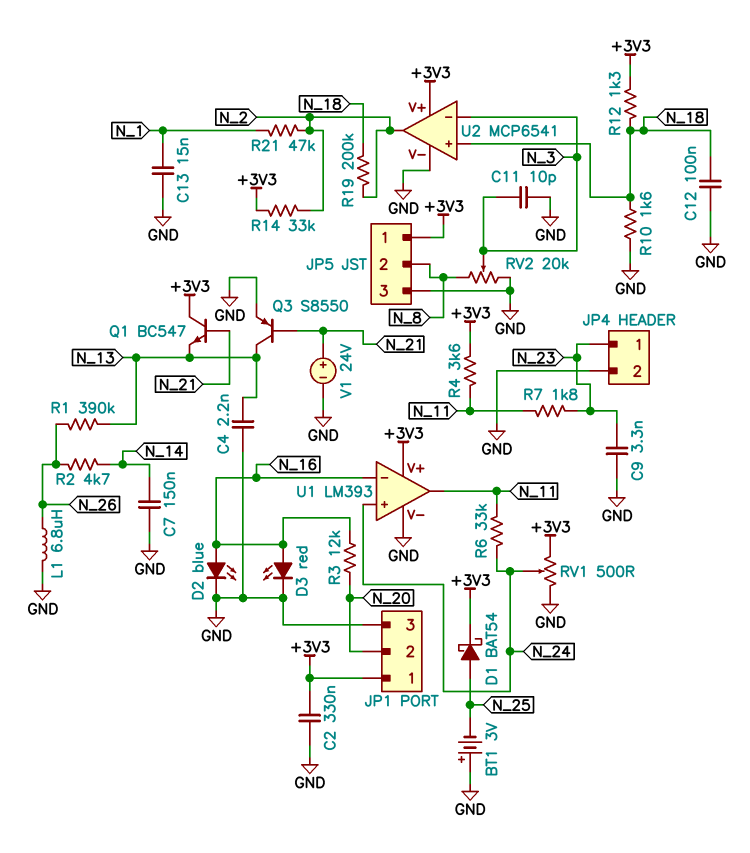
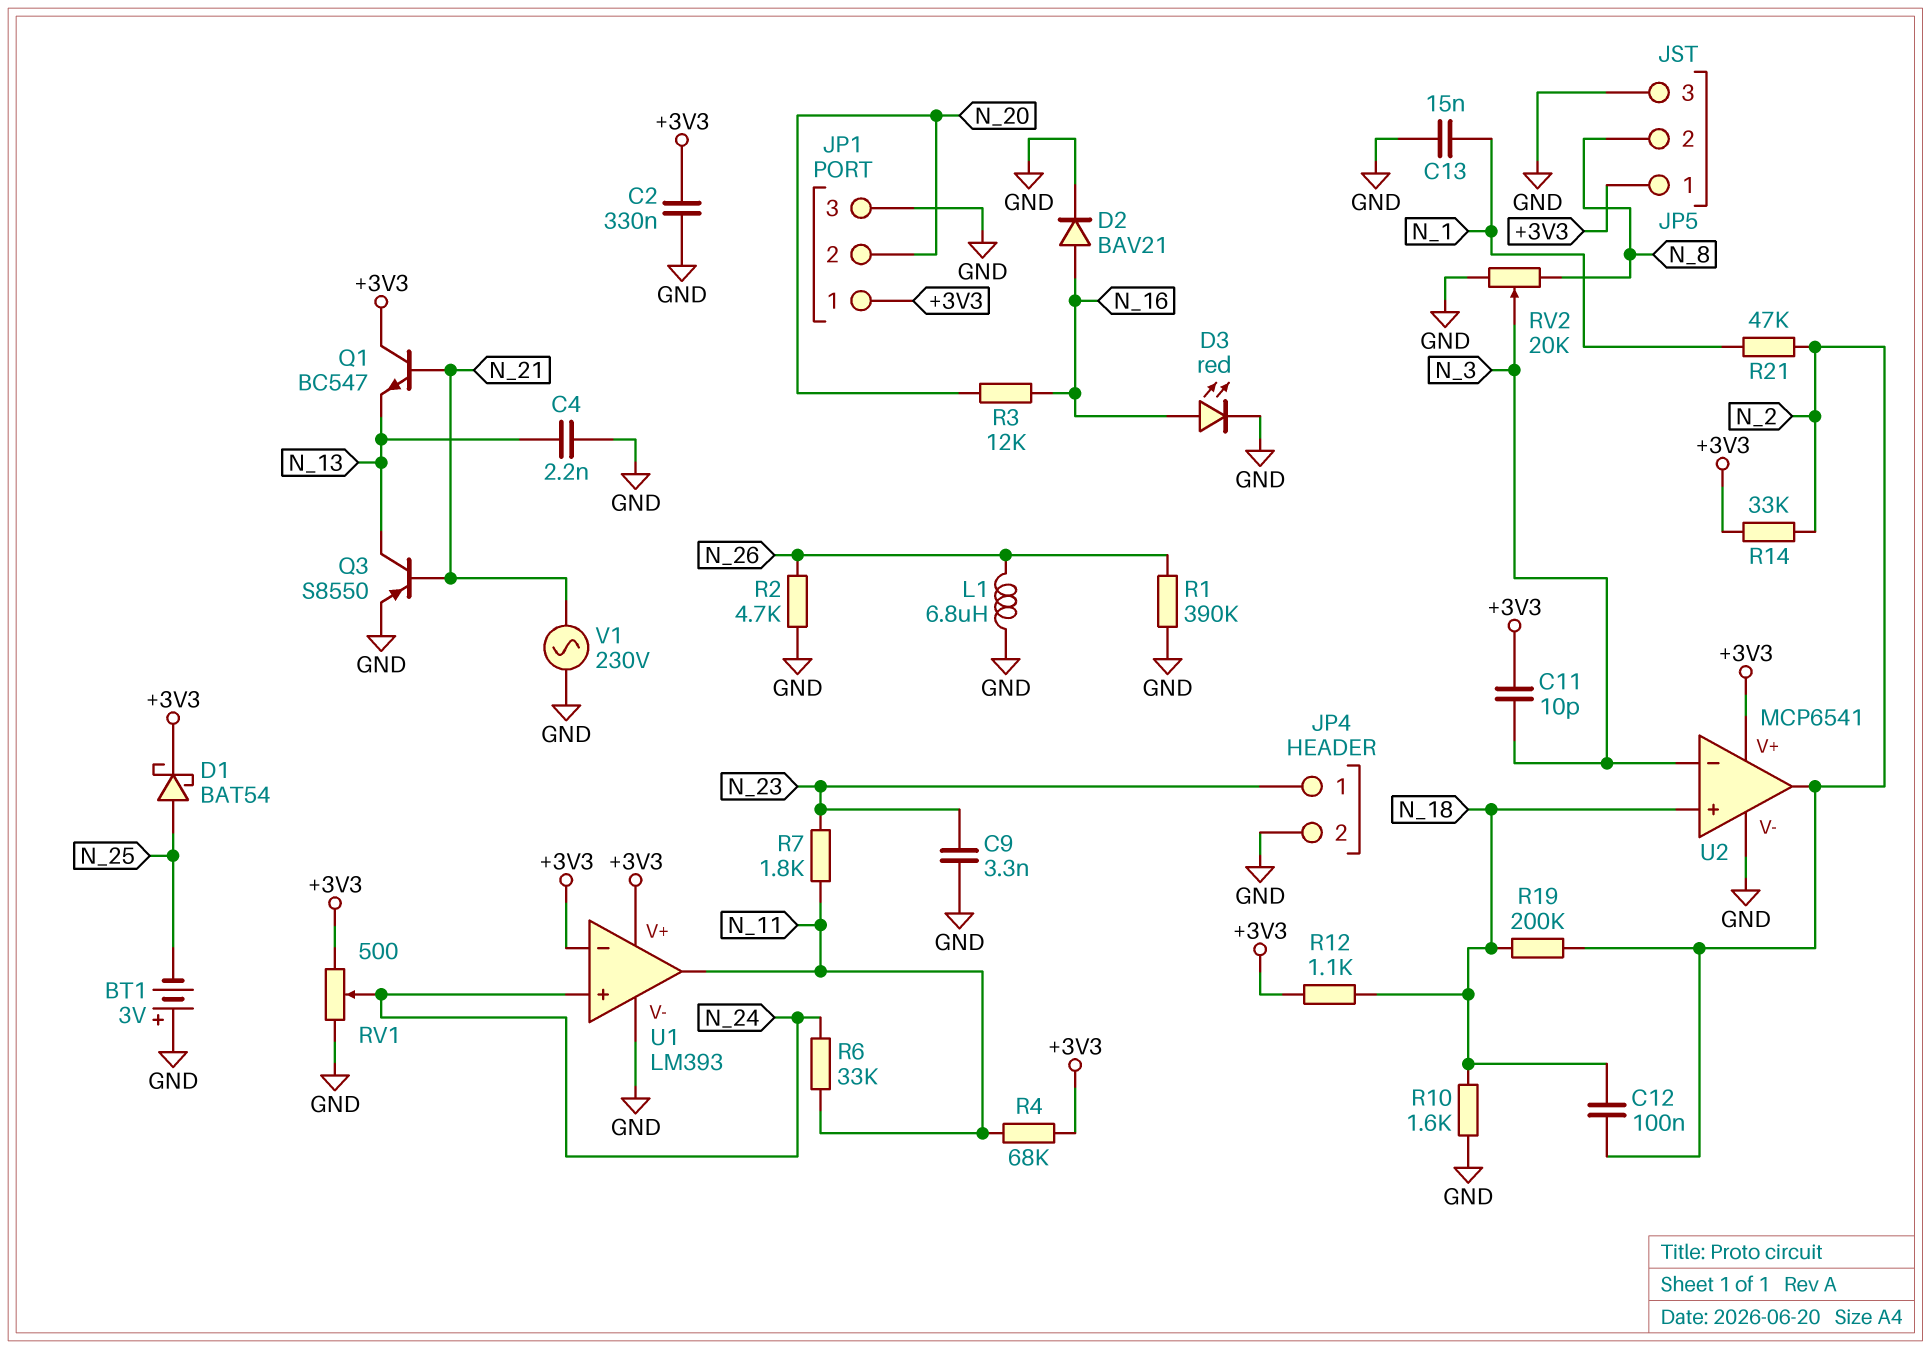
C7: 150nF (GND, N_14) -> none
C11: 10pF (GND, N_3) -> 10pF (+3V3, N_3)
C12: 100nF (GND, N_18) -> 100nF (N_2, N_18)
D2: LED blue (A N_16, K GND) -> diode BAV21 (A N_16, K GND)
R1: 390k (N_13, N_26) -> 390k (GND, N_26)
R2: 4.7k (N_14, N_26) -> 4.7k (GND, N_26)
R4: 3.6k (+3V3, N_11) -> 68k (+3V3, N_11)
R12: 1.3k (+3V3, N_18) -> 1.1k (+3V3, N_18)
U1 pin in-: N_16 -> +3V3
V1: 24V (plus N_21, minus GND) -> AC 230V (GND, N_21)

